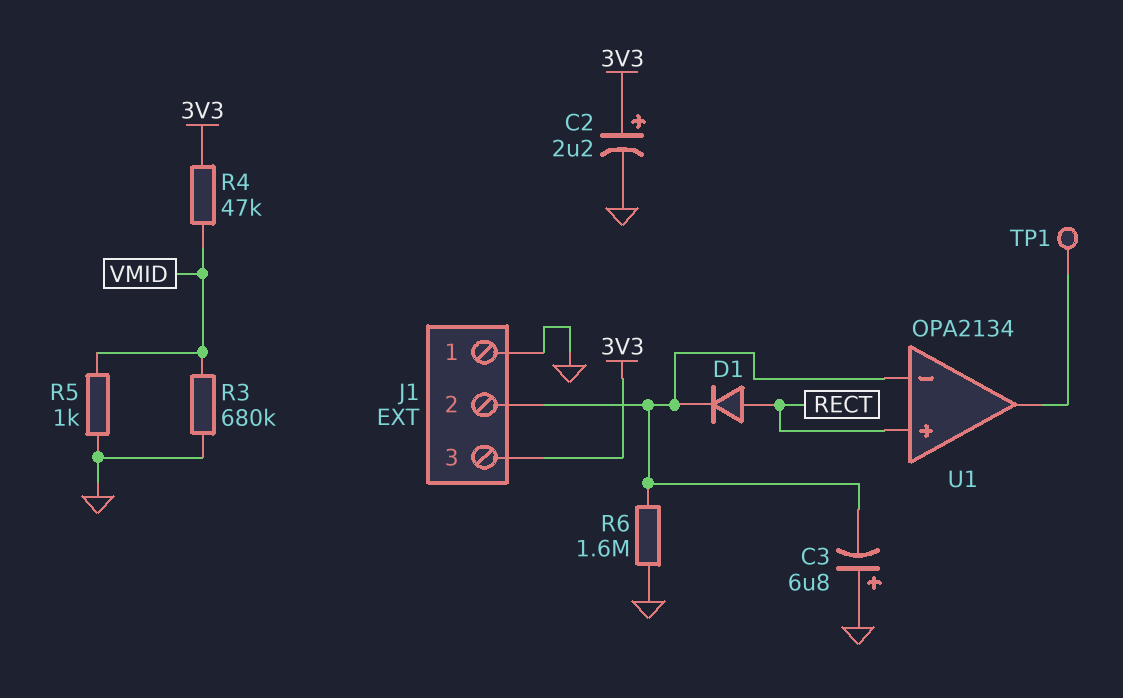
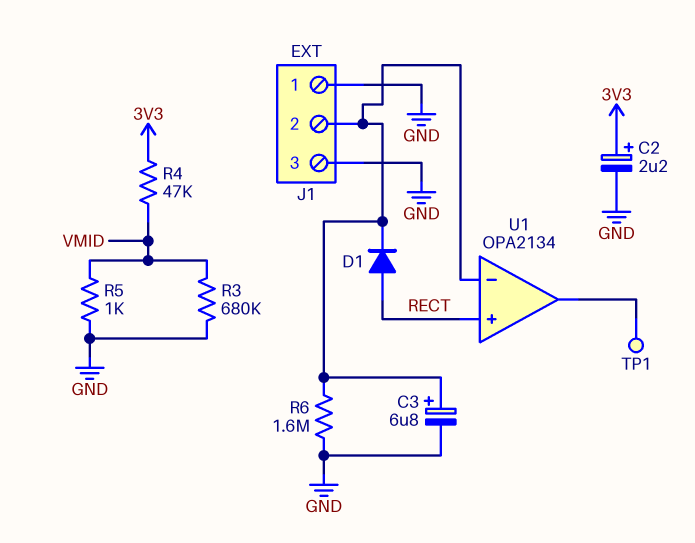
C3: 6.8uF (plus GND, minus J1/2) -> 6.8uF (plus J1/2, minus GND)
J1 pin 3: 3V3 -> GND

